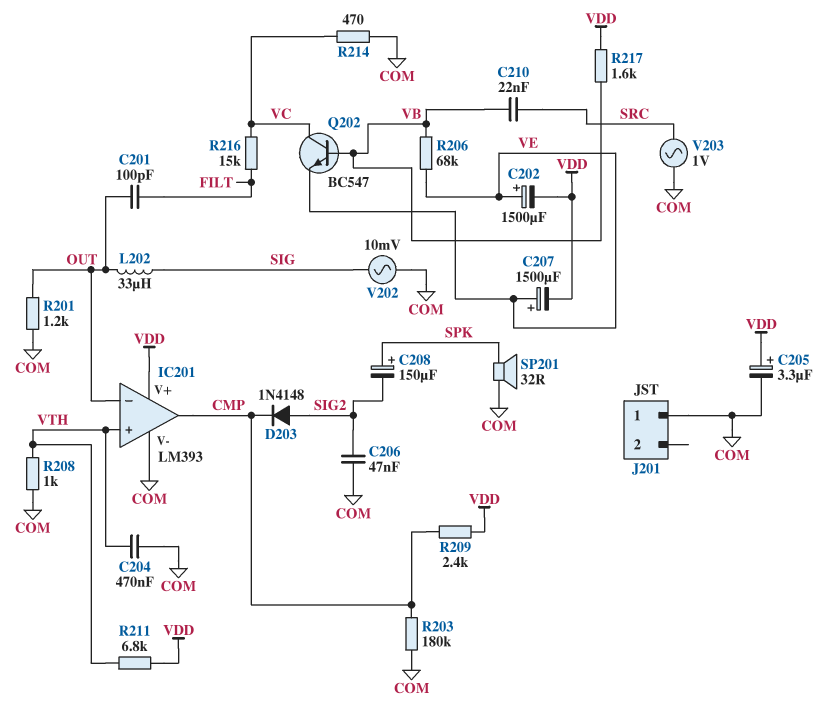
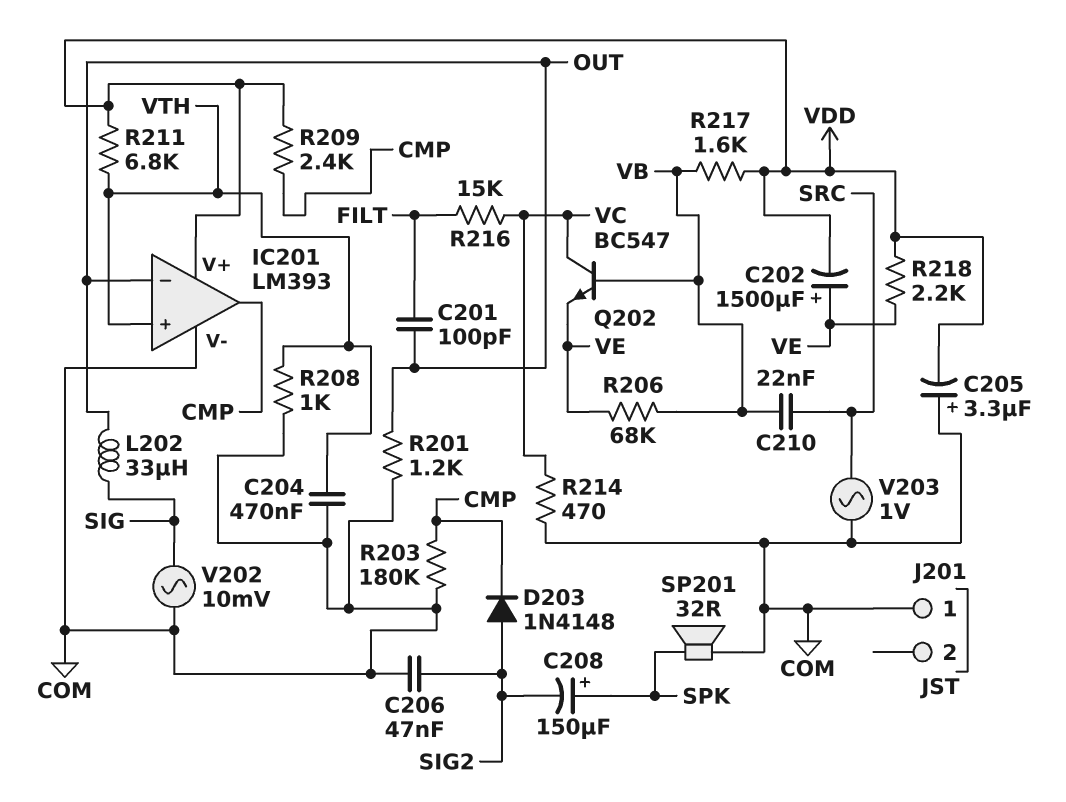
C205: 3.3uF (plus VDD, minus COM) -> 3.3uF (plus COM, minus VDD)
C207: 1500uF (plus VE, minus VDD) -> none
R218: none -> 2.2k (VDD, VE)

